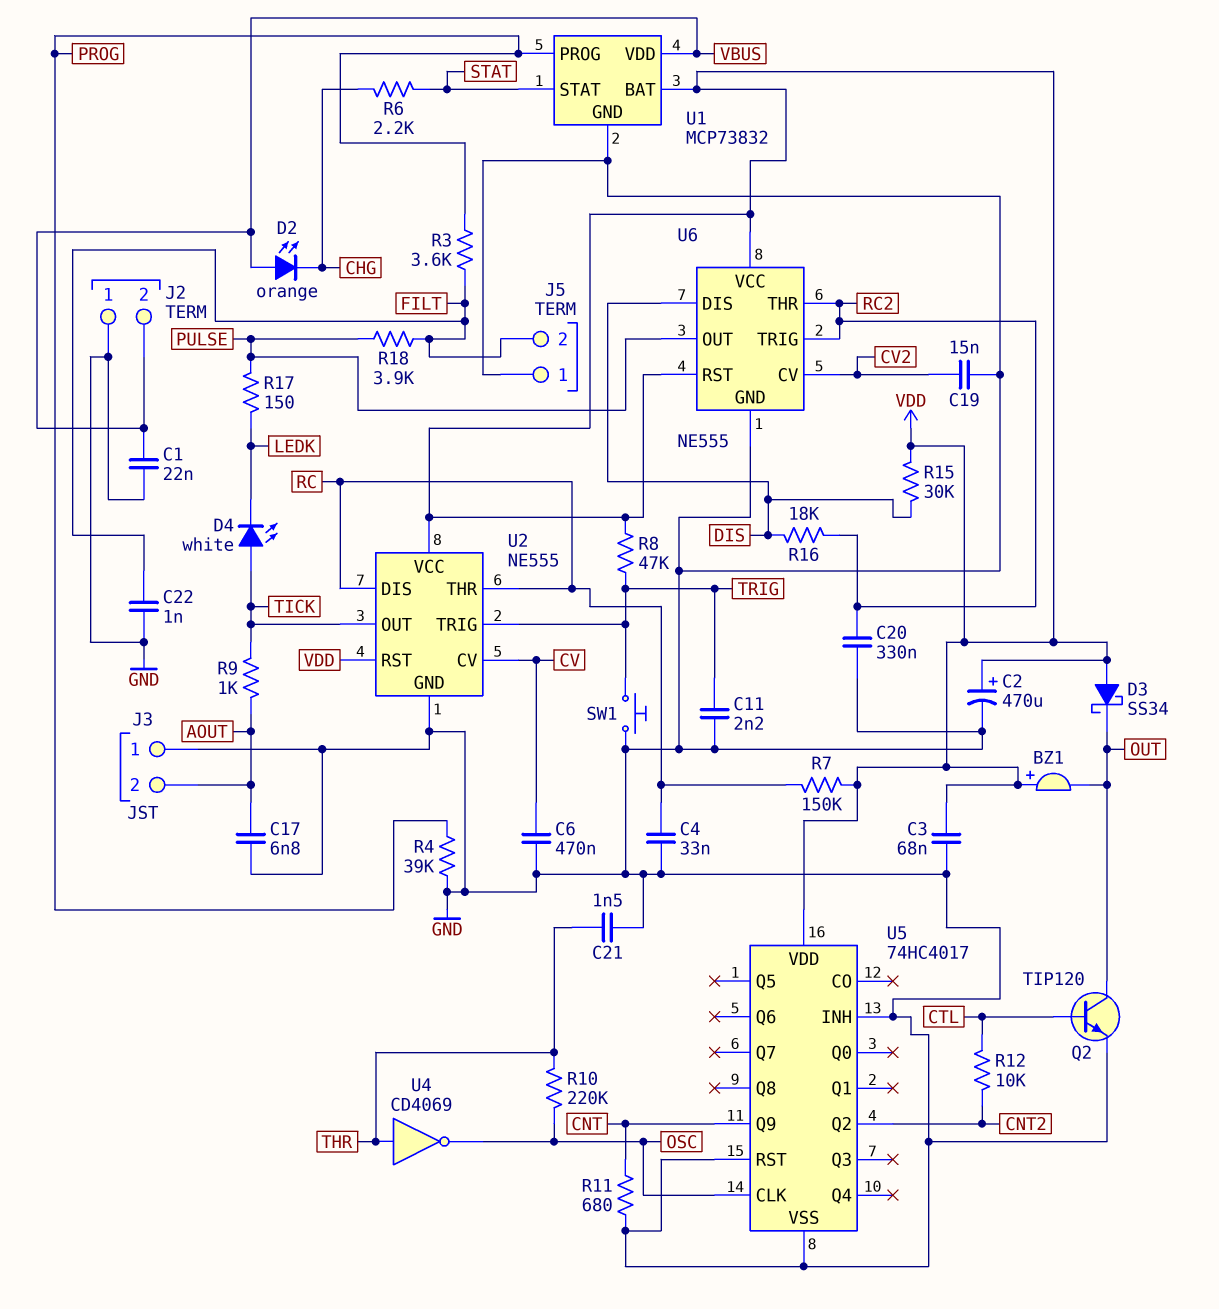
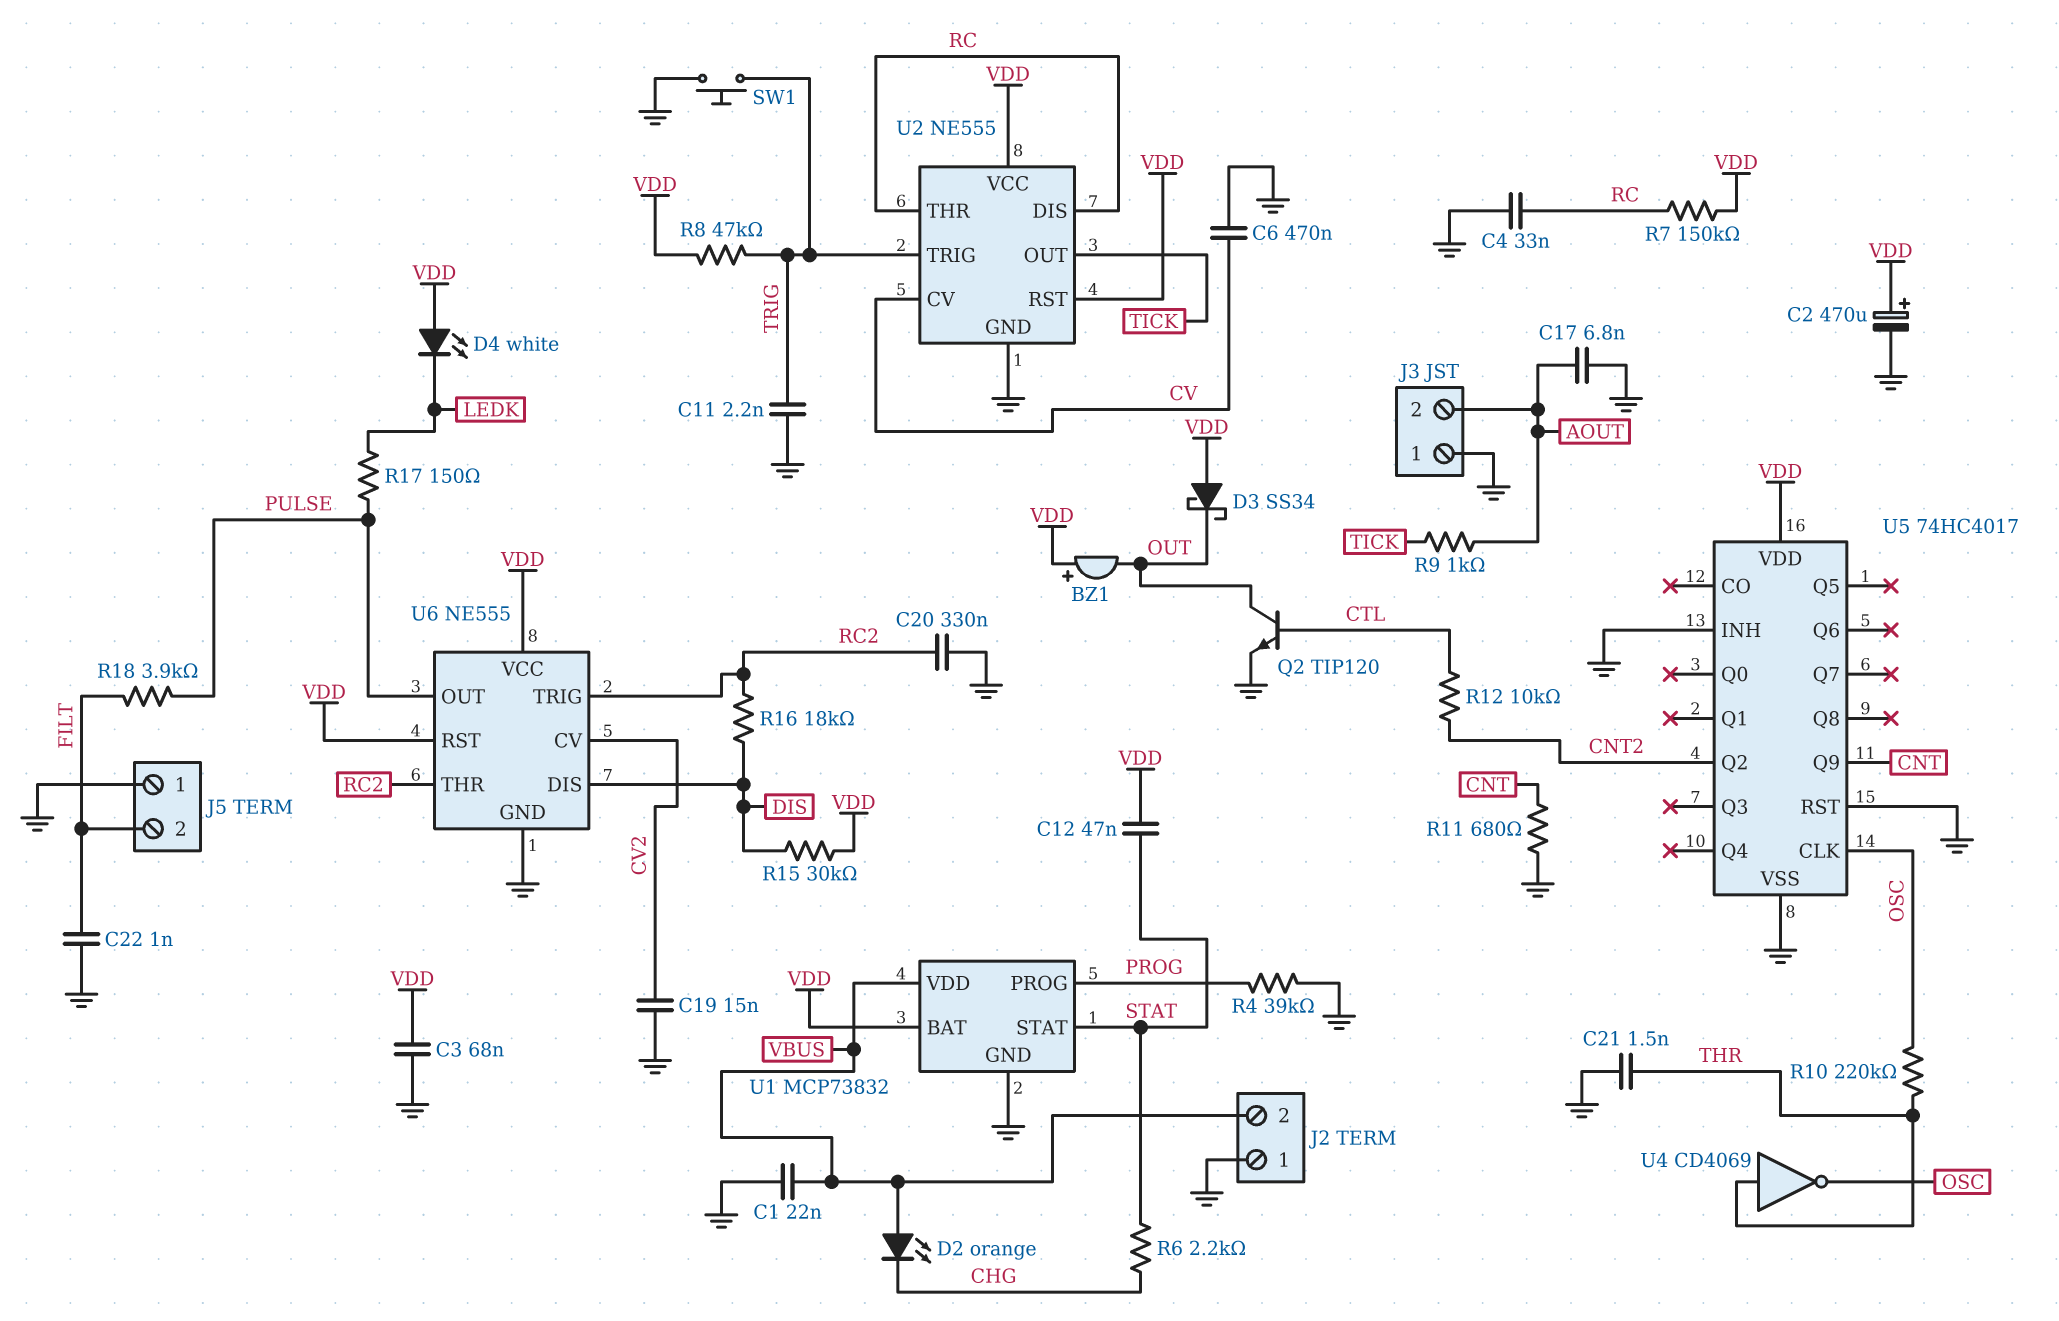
C12: none -> 47nF (STAT, VDD)
D4: LED white (A TICK, K LEDK) -> LED white (A VDD, K LEDK)
R3: 3.6k (FILT, PROG) -> none

